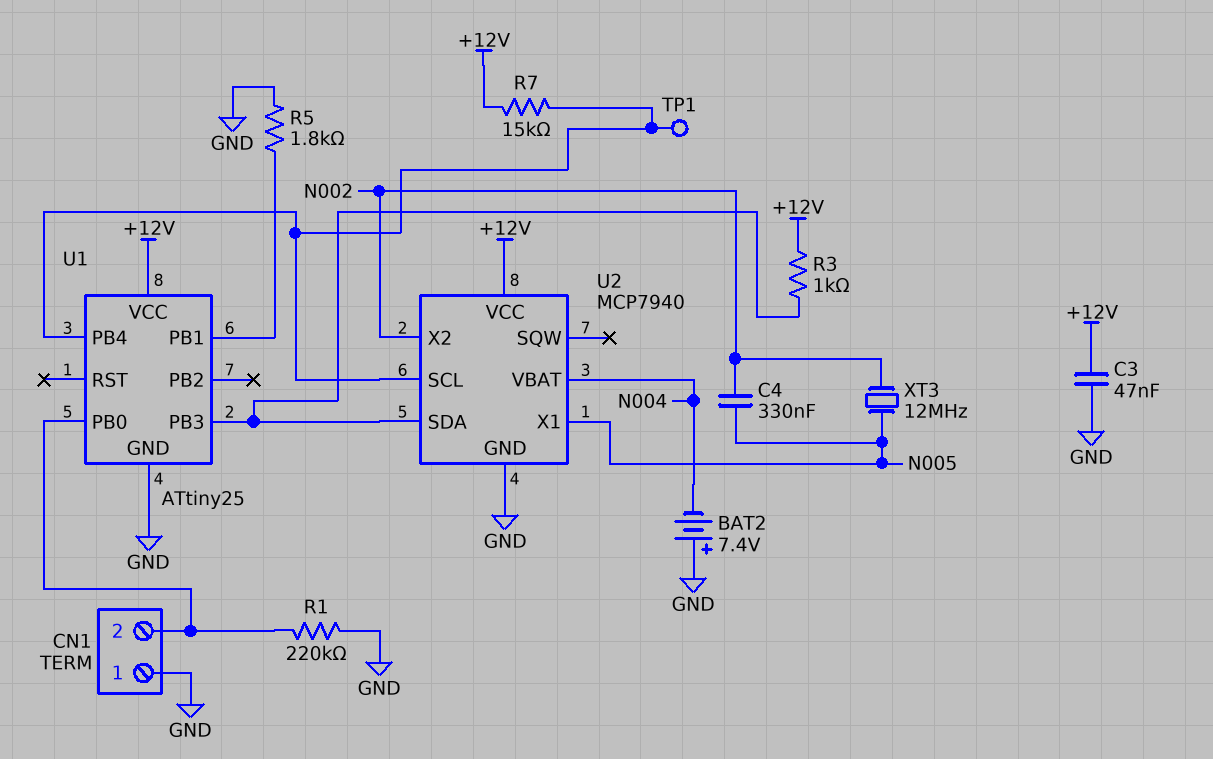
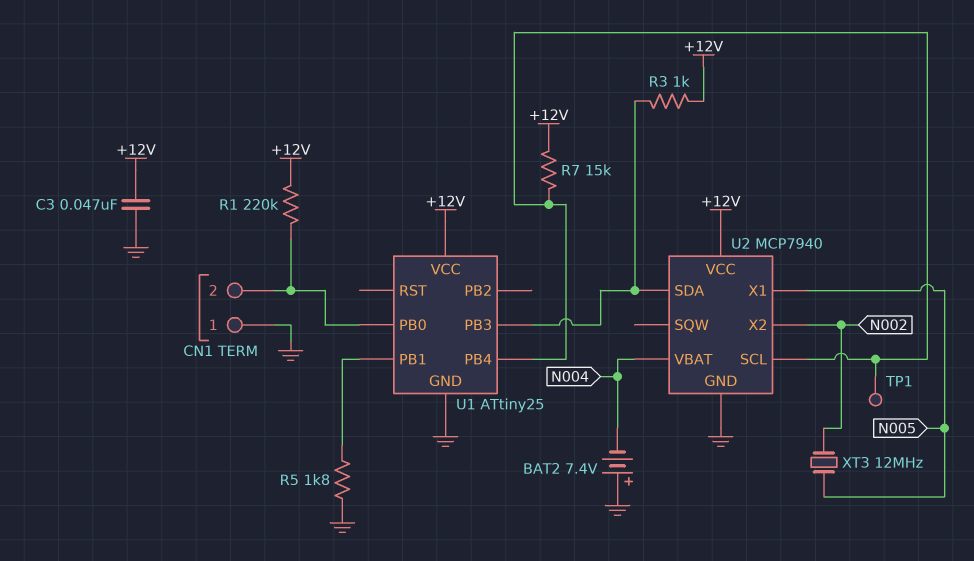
C4: 330nF (N002, N005) -> none
R1: 220k (CN1/2, GND) -> 220k (+12V, CN1/2)

